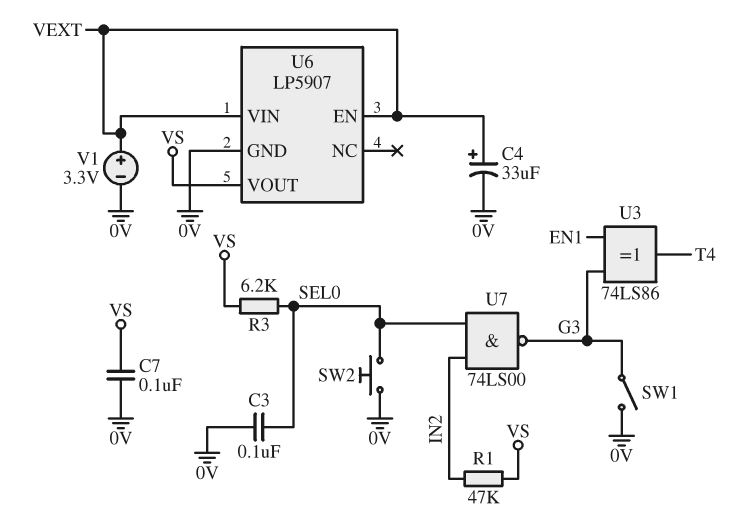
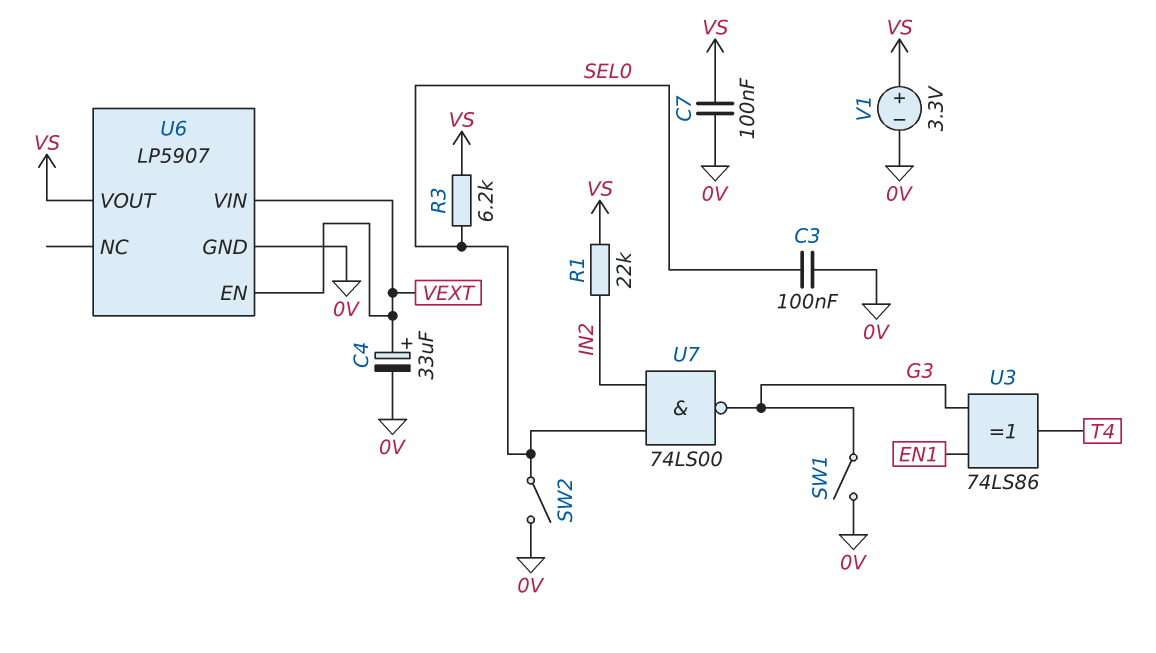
R1: 47k (IN2, VS) -> 22k (IN2, VS)
SW2: button (0V, SEL0) -> switch (0V, SEL0)
V1: 3.3V (plus VEXT, minus 0V) -> 3.3V (plus VS, minus 0V)

